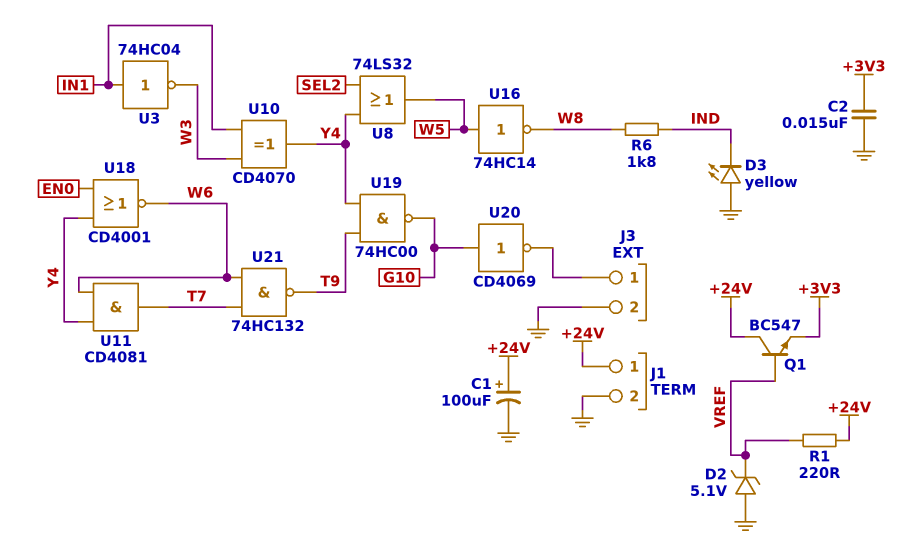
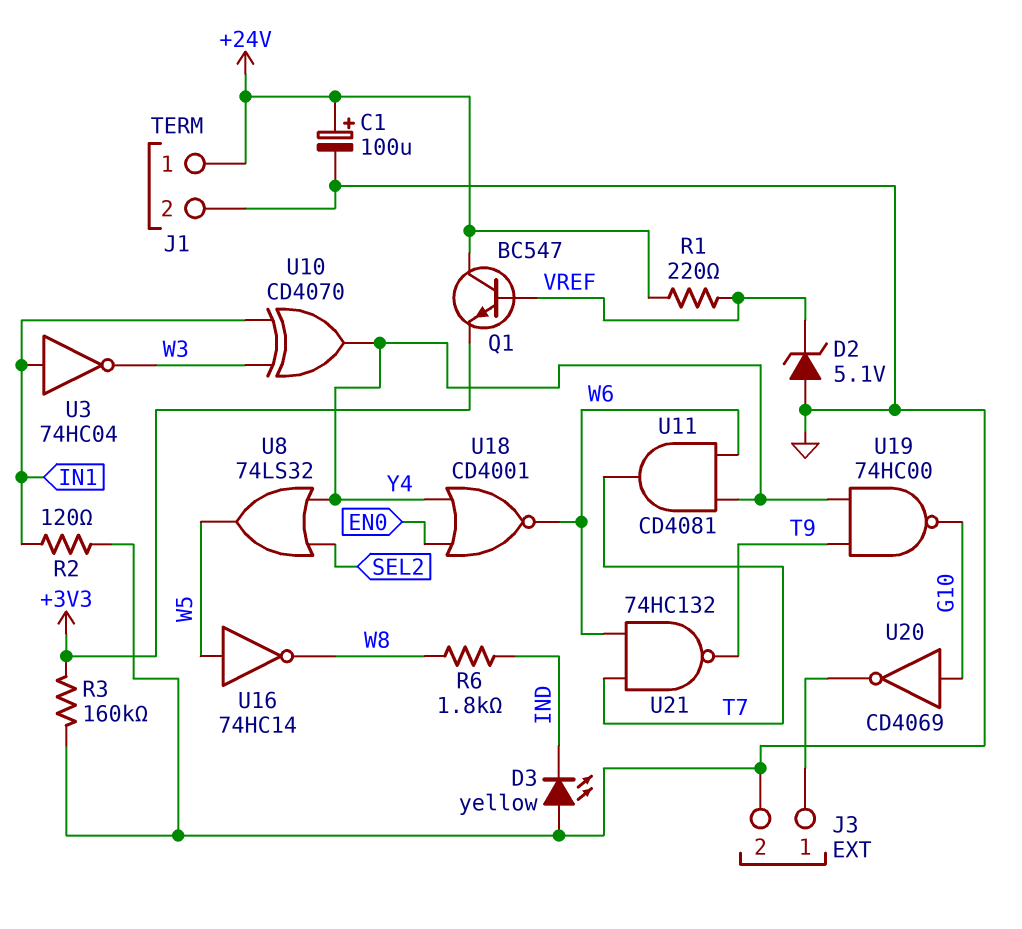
C2: 15nF (+3V3, GND) -> none
R2: none -> 120 (GND, IN1)
R3: none -> 160k (+3V3, GND)

